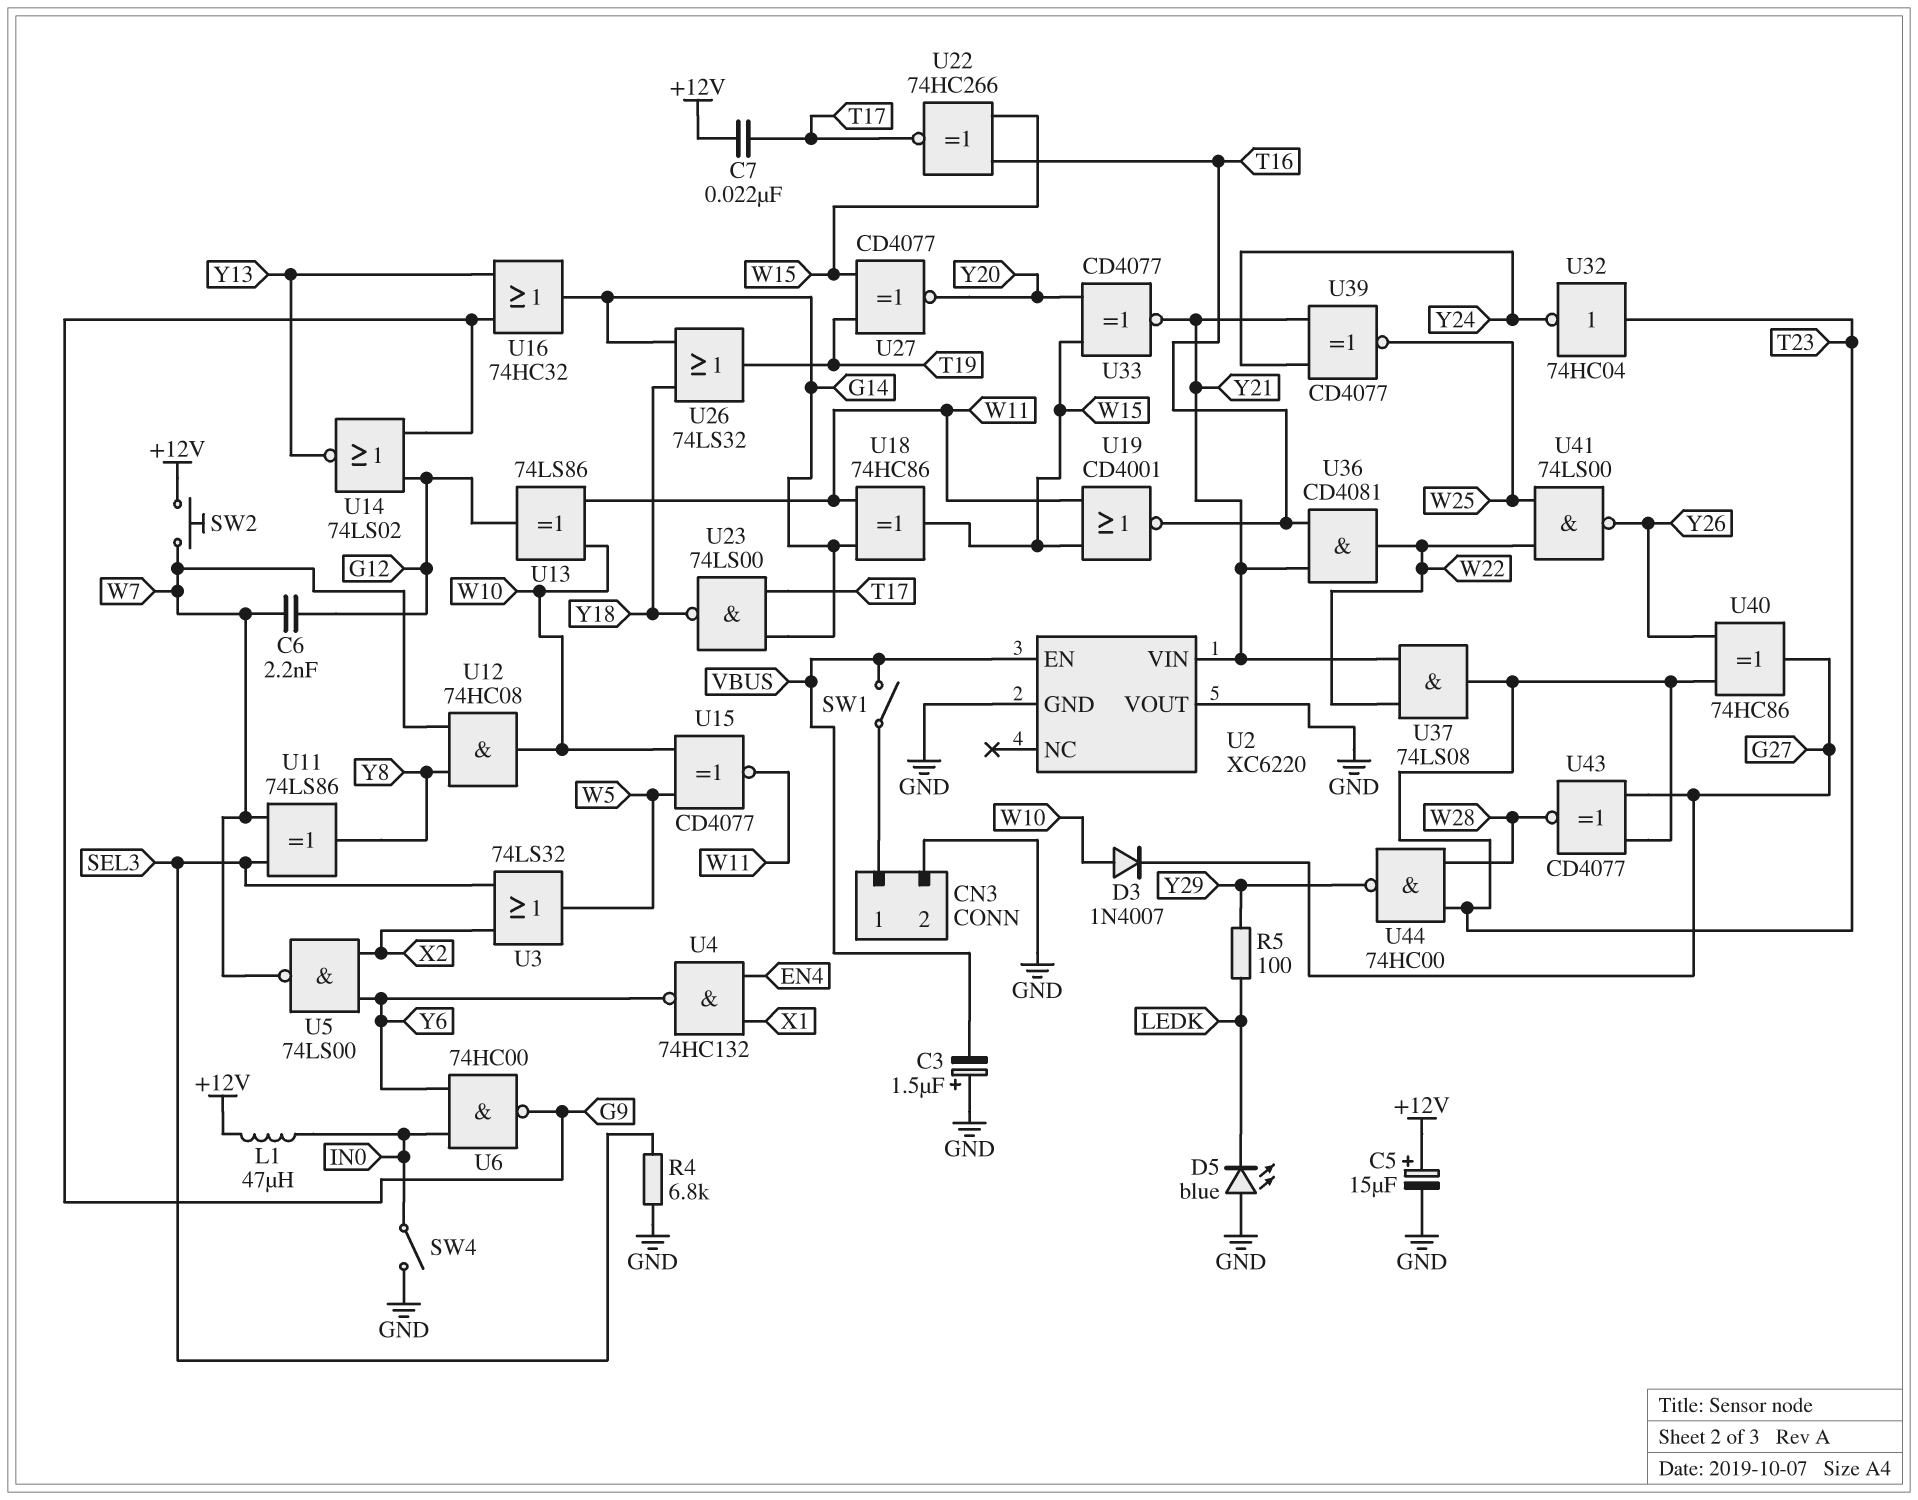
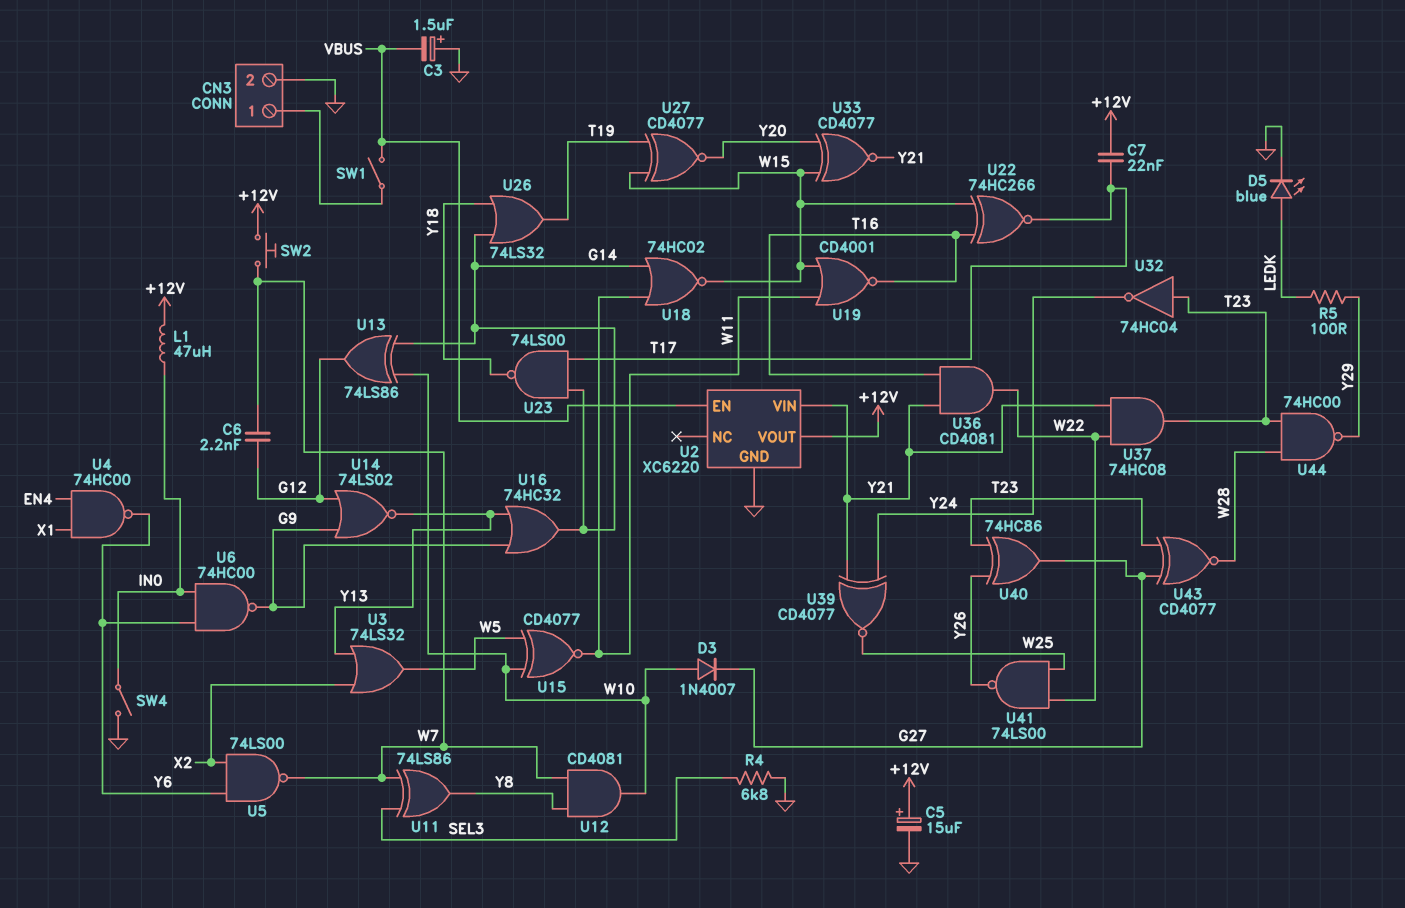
D5: LED blue (A GND, K LEDK) -> LED blue (A LEDK, K GND)
U2 pin VOUT: GND -> +12V
U3: OR 74LS32 (in SEL3, in X2, out W5) -> OR 74LS32 (in X2, in Y13, out W5)
U4: NAND 74HC132 (in EN4, in X1, out Y6) -> NAND 74HC00 (in EN4, in X1, out Y6)
U12: AND 74HC08 (in W7, in Y8, out W10) -> AND CD4081 (in W7, in Y8, out W10)
U13: XOR 74LS86 (in W10, in W11, out G12) -> XOR 74LS86 (in G14, in W10, out G12)
U18: XOR 74HC86 (in G14, in W11, out W15) -> NOR 74HC02 (in G14, in W11, out W15)
U37: AND 74LS08 (in W22, in Y21, out T23) -> AND 74HC08 (in W22, in Y21, out T23)

